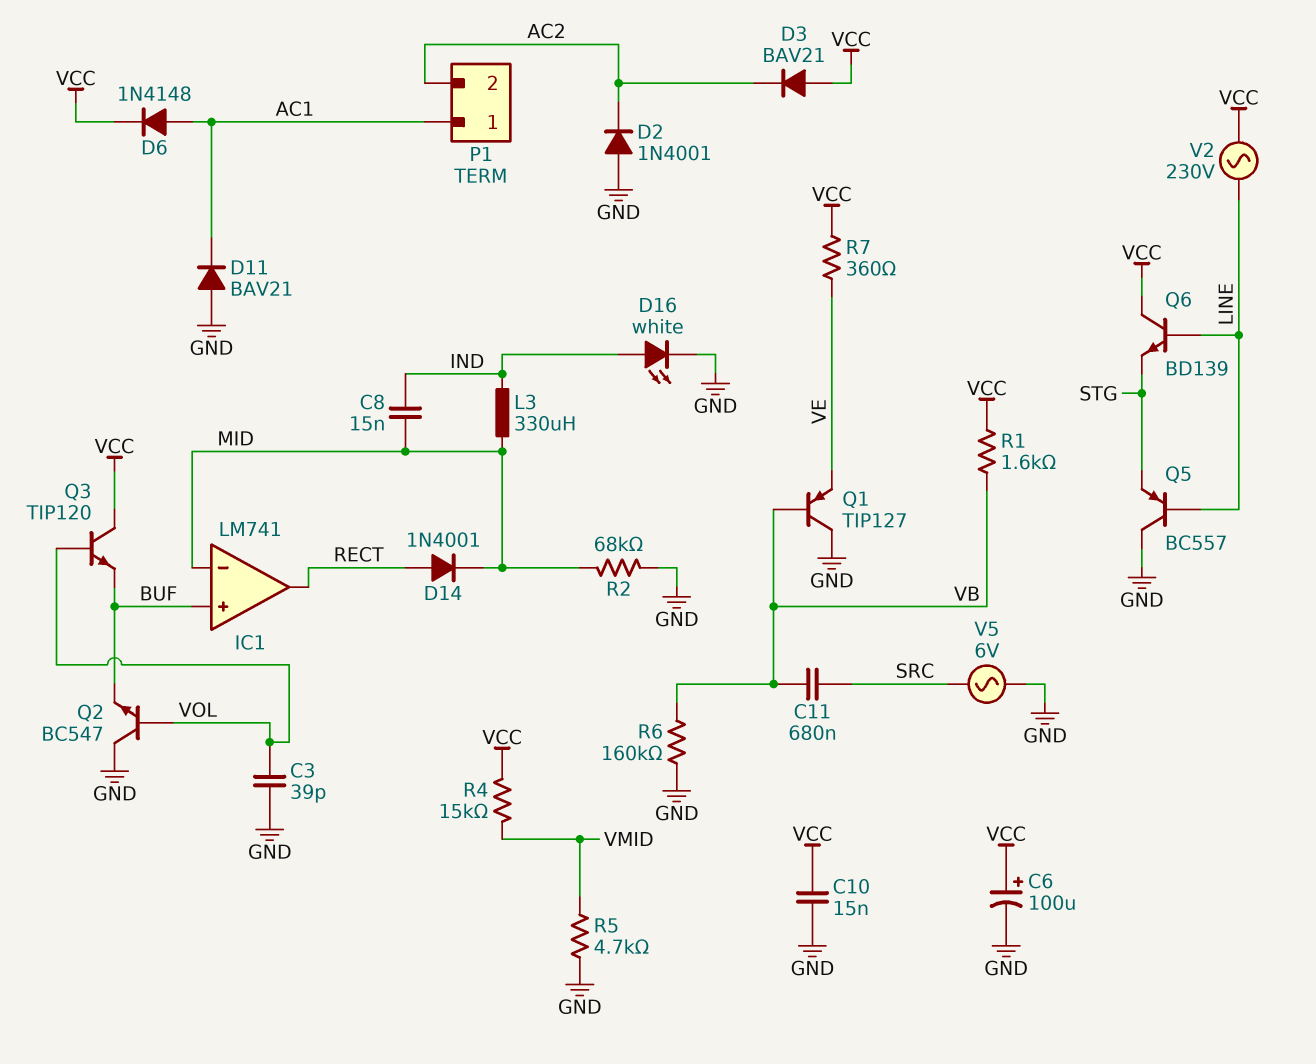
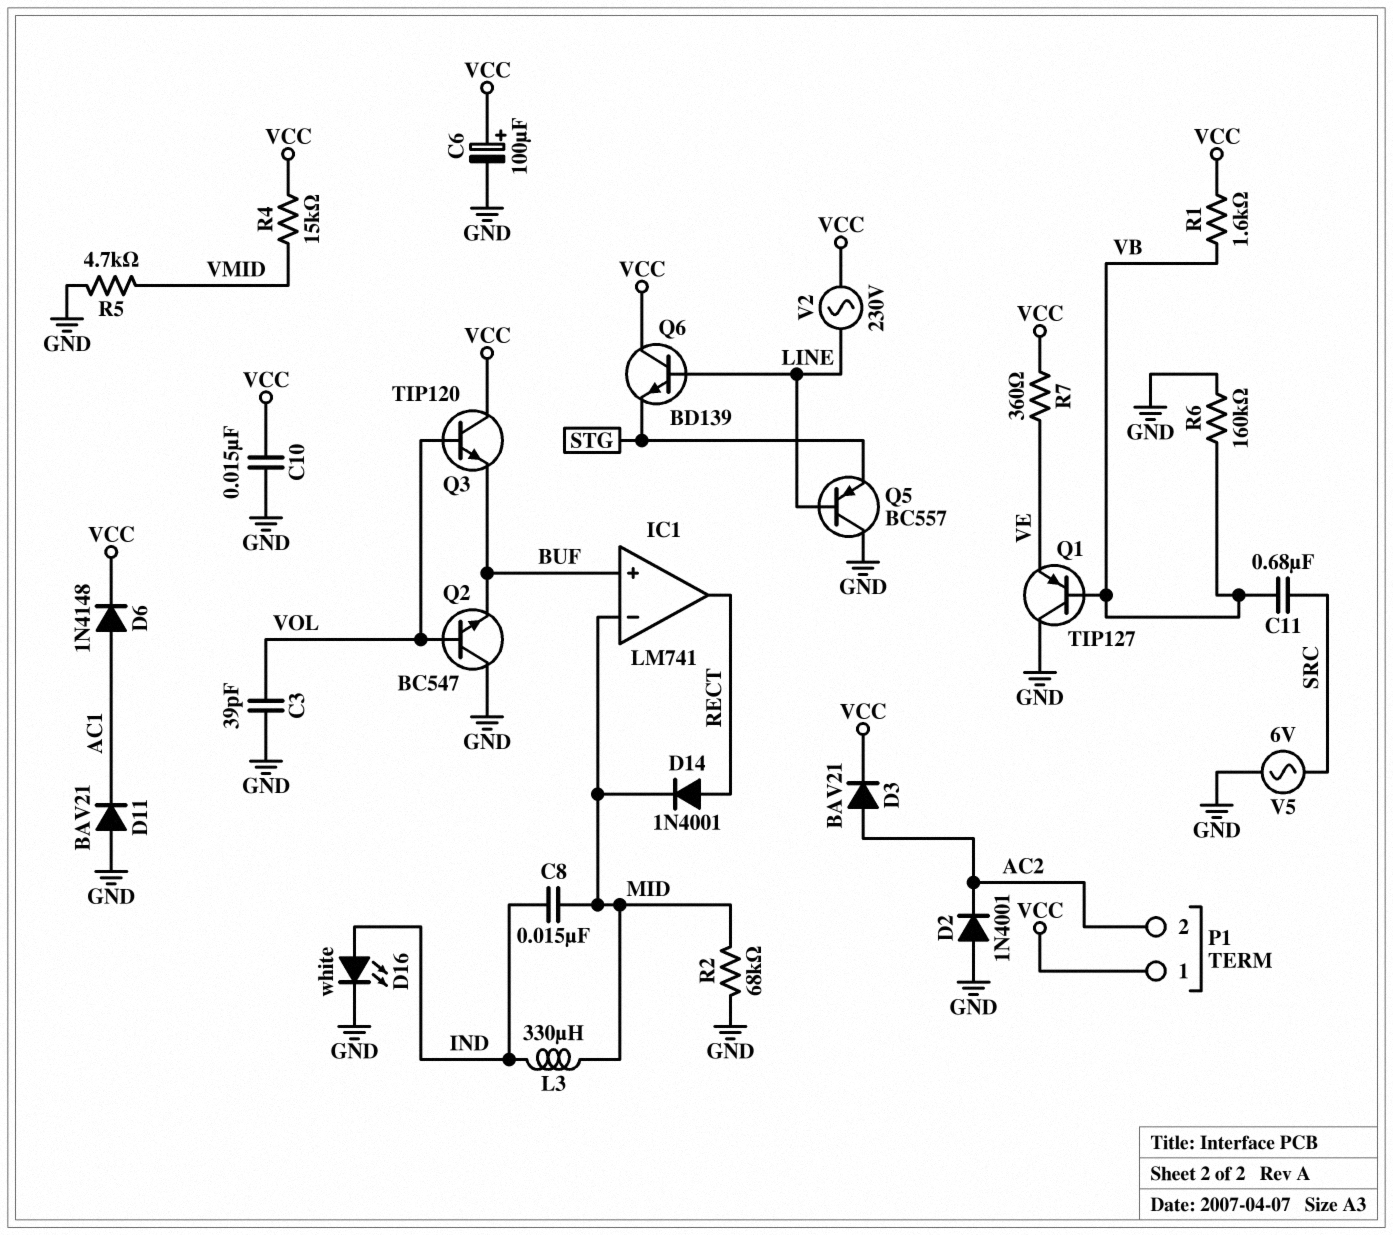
D3: diode BAV21 (A VCC, K AC2) -> diode BAV21 (A AC2, K VCC)
P1 pin 1: AC1 -> VCC

